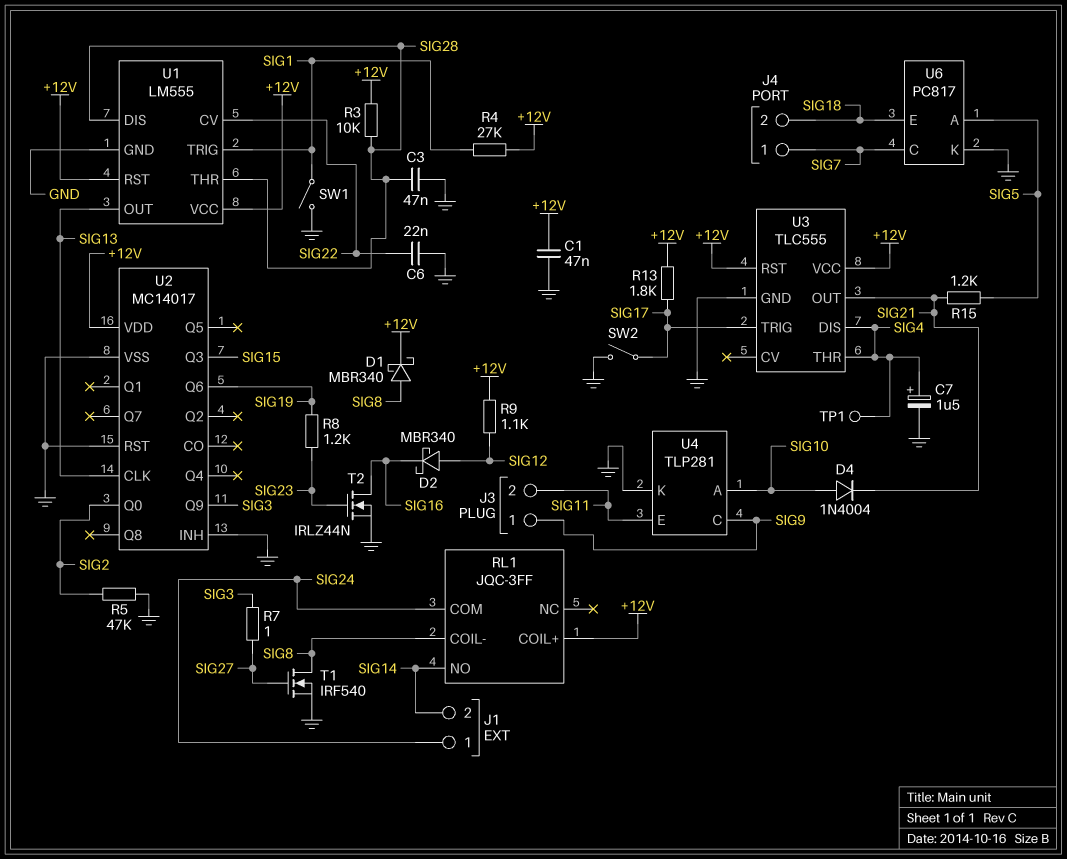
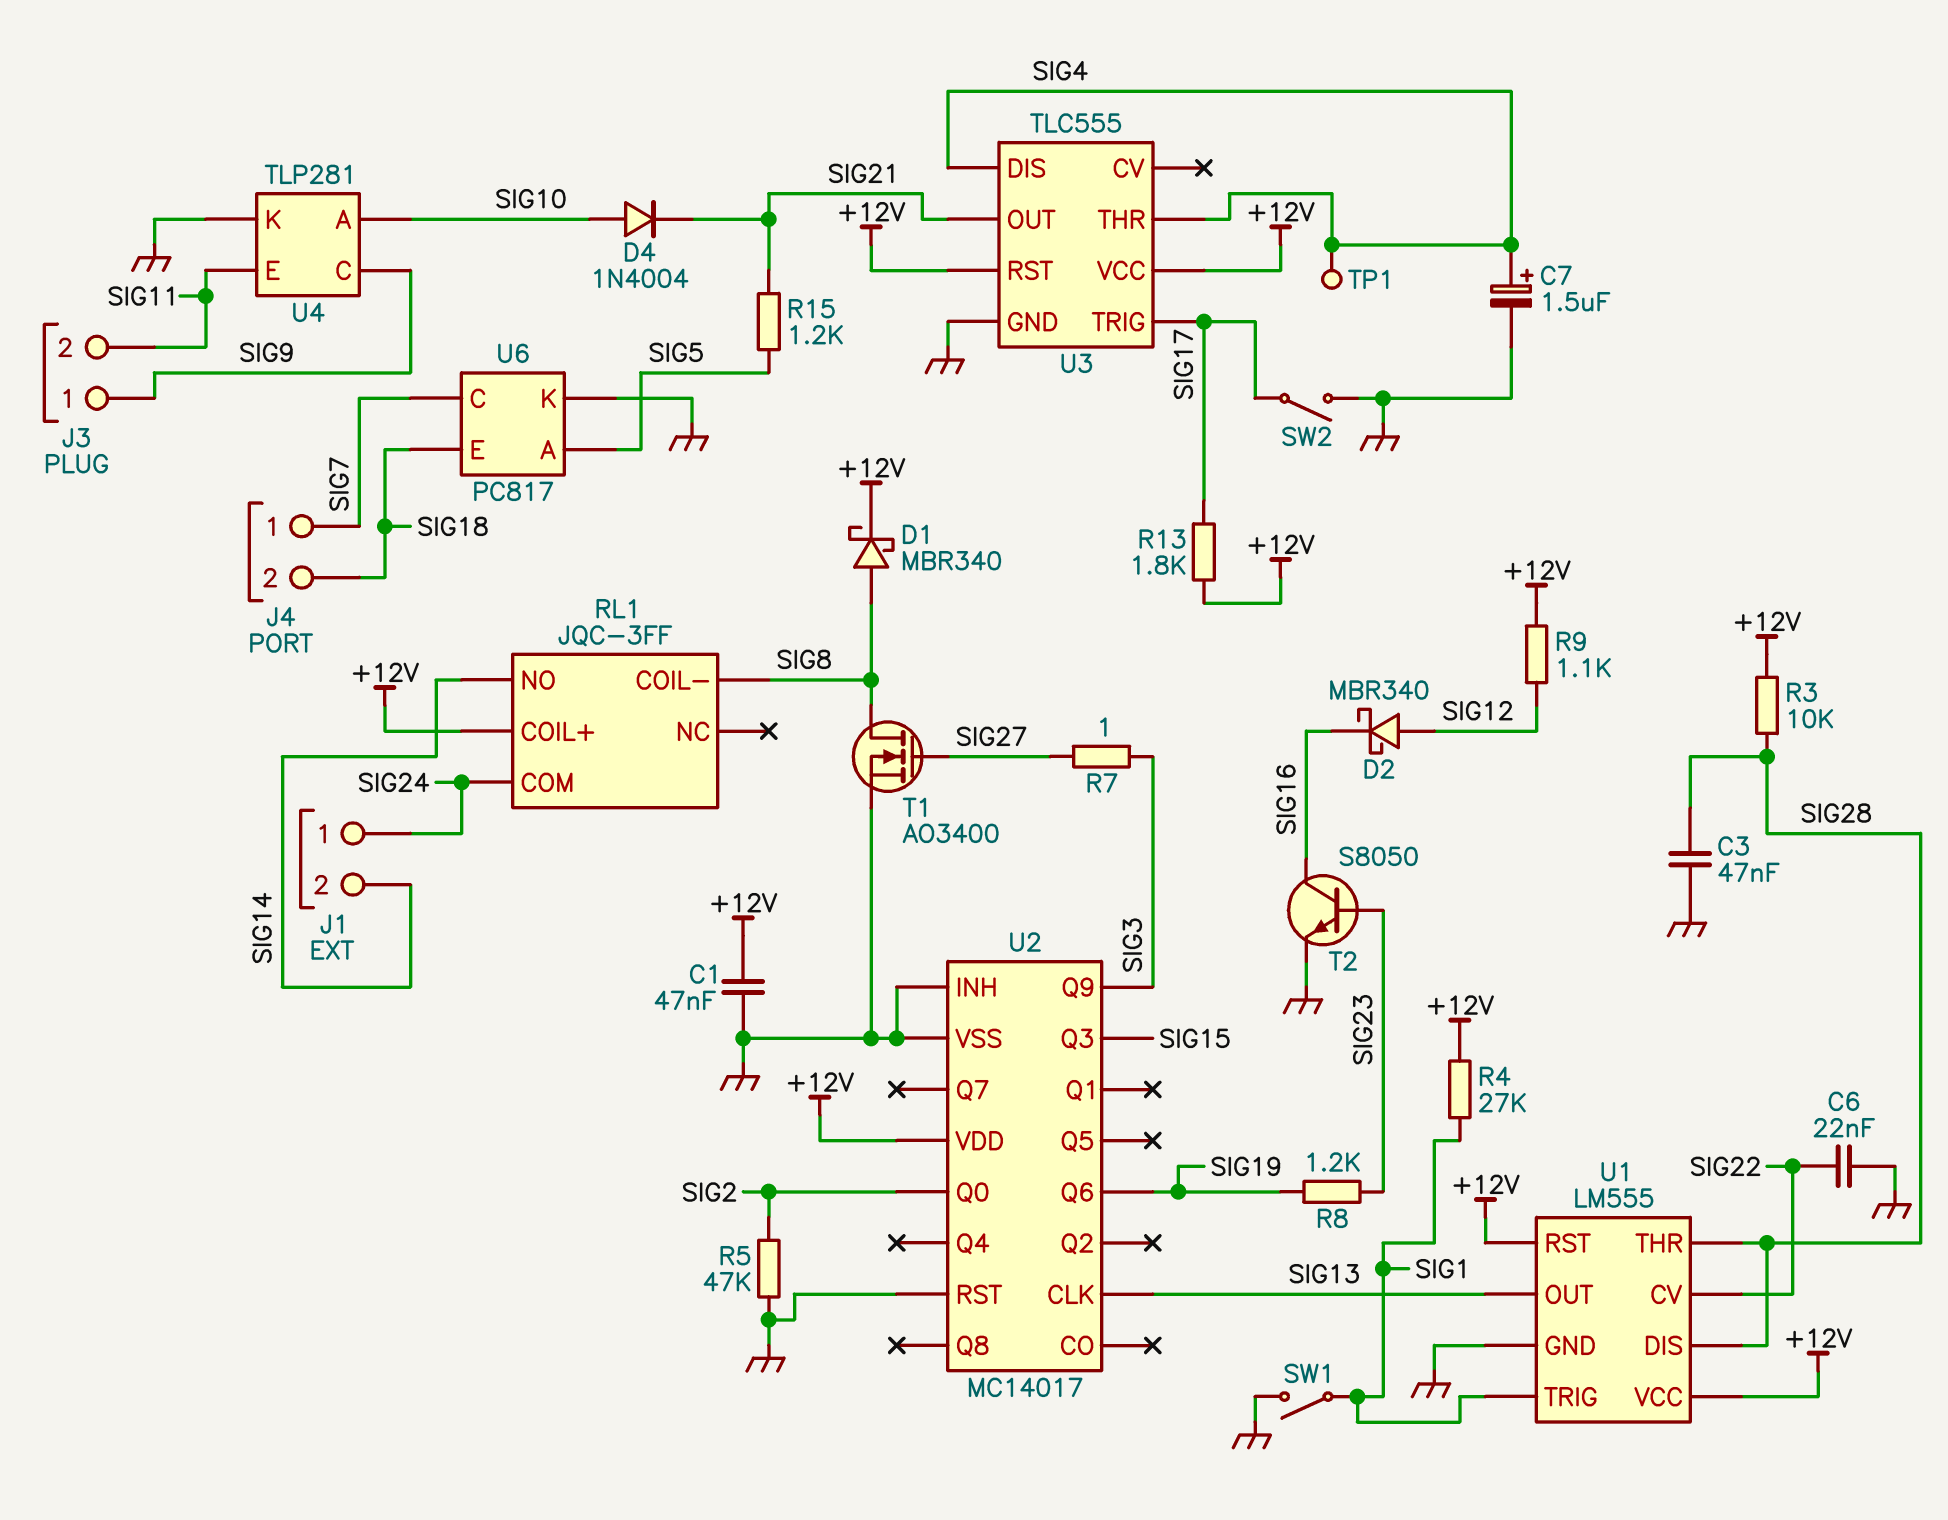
T1: NMOS IRF540 (G SIG27, D SIG8, S GND) -> NMOS AO3400 (G SIG27, D SIG8, S GND)
T2: NMOS IRLZ44N (G SIG23, D SIG16, S GND) -> NPN S8050 (B SIG23, C SIG16, E GND)

